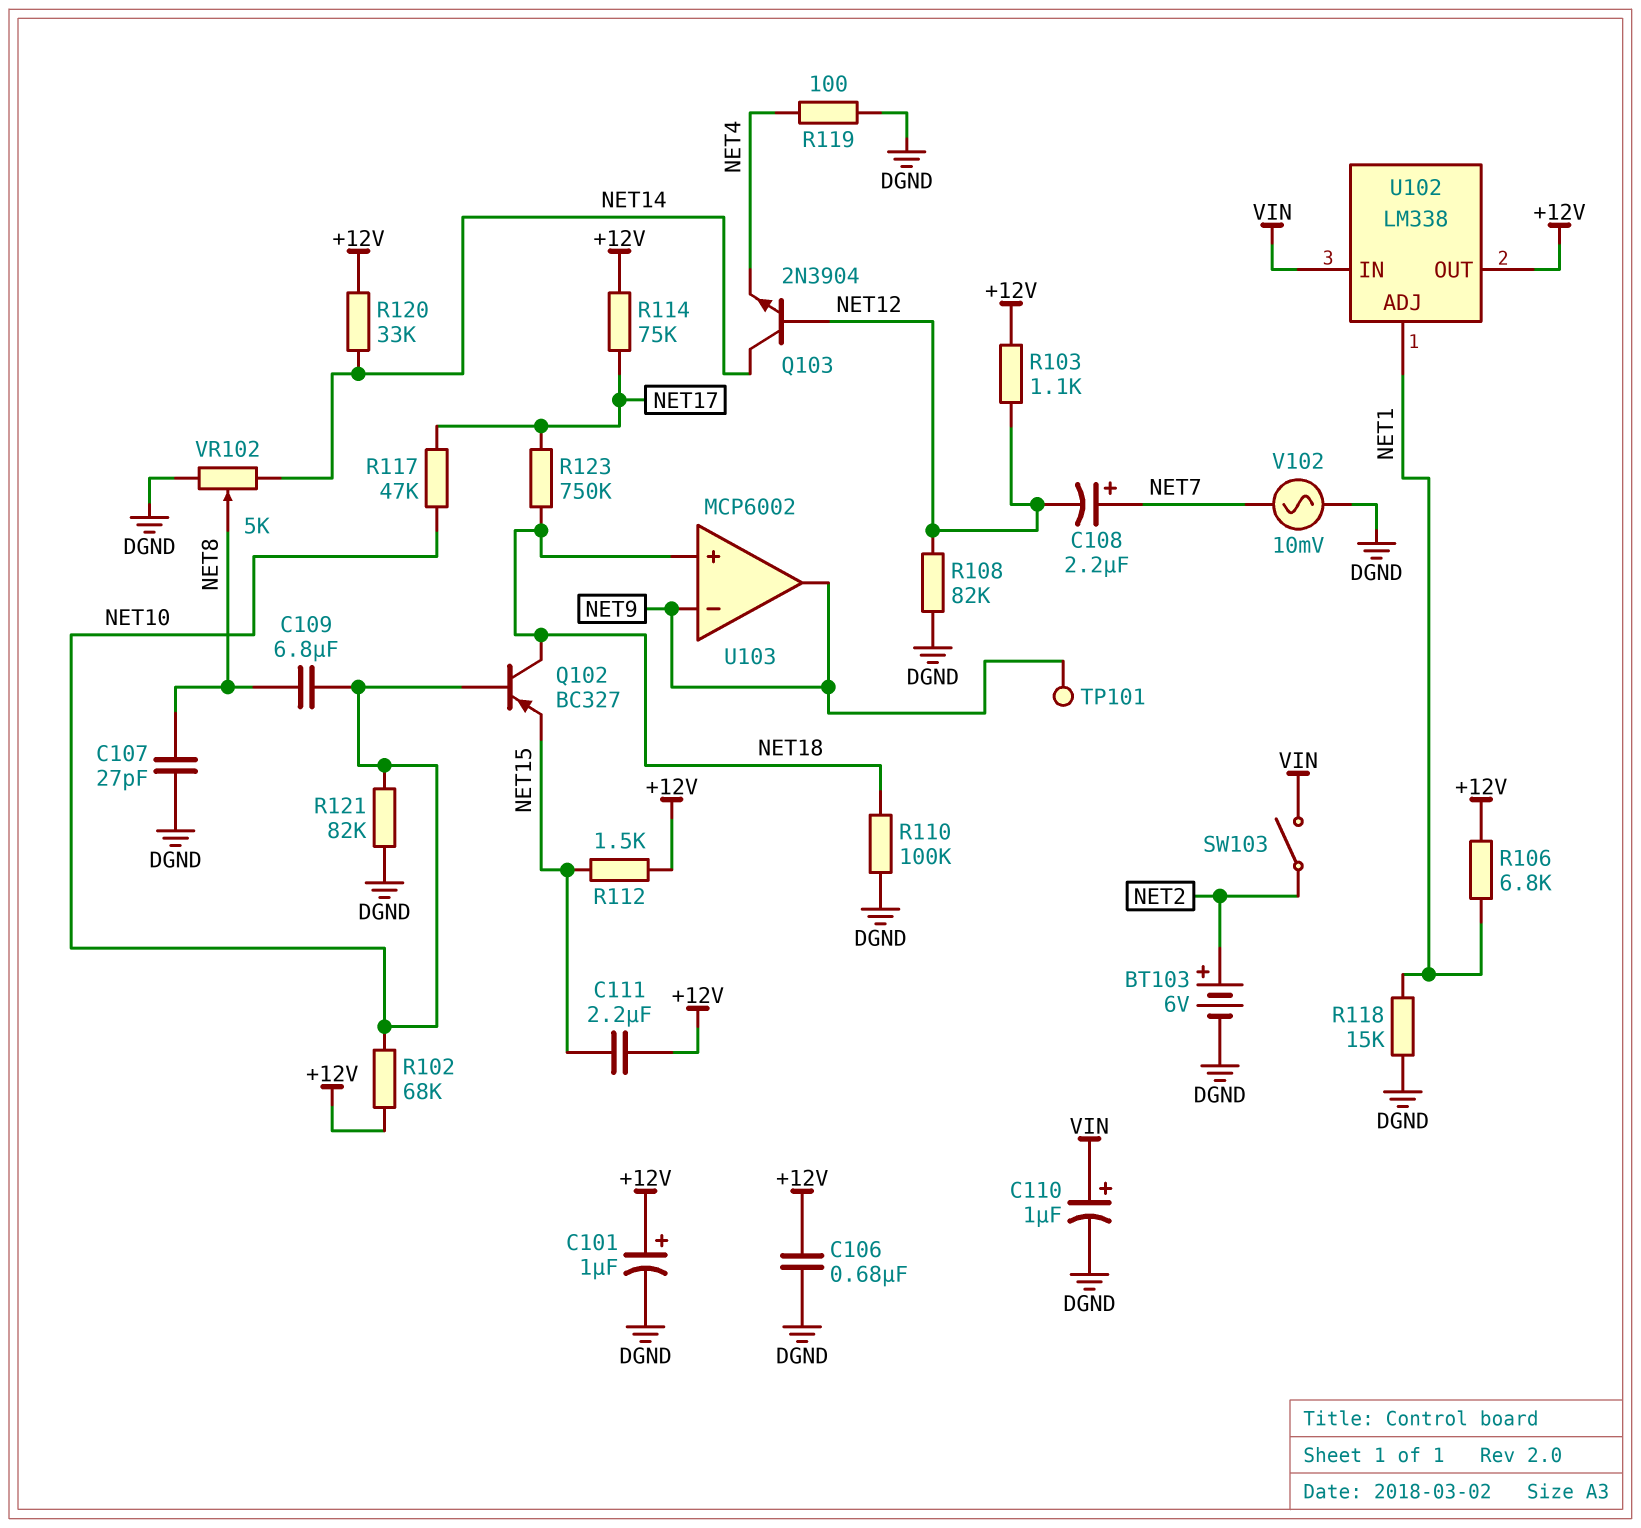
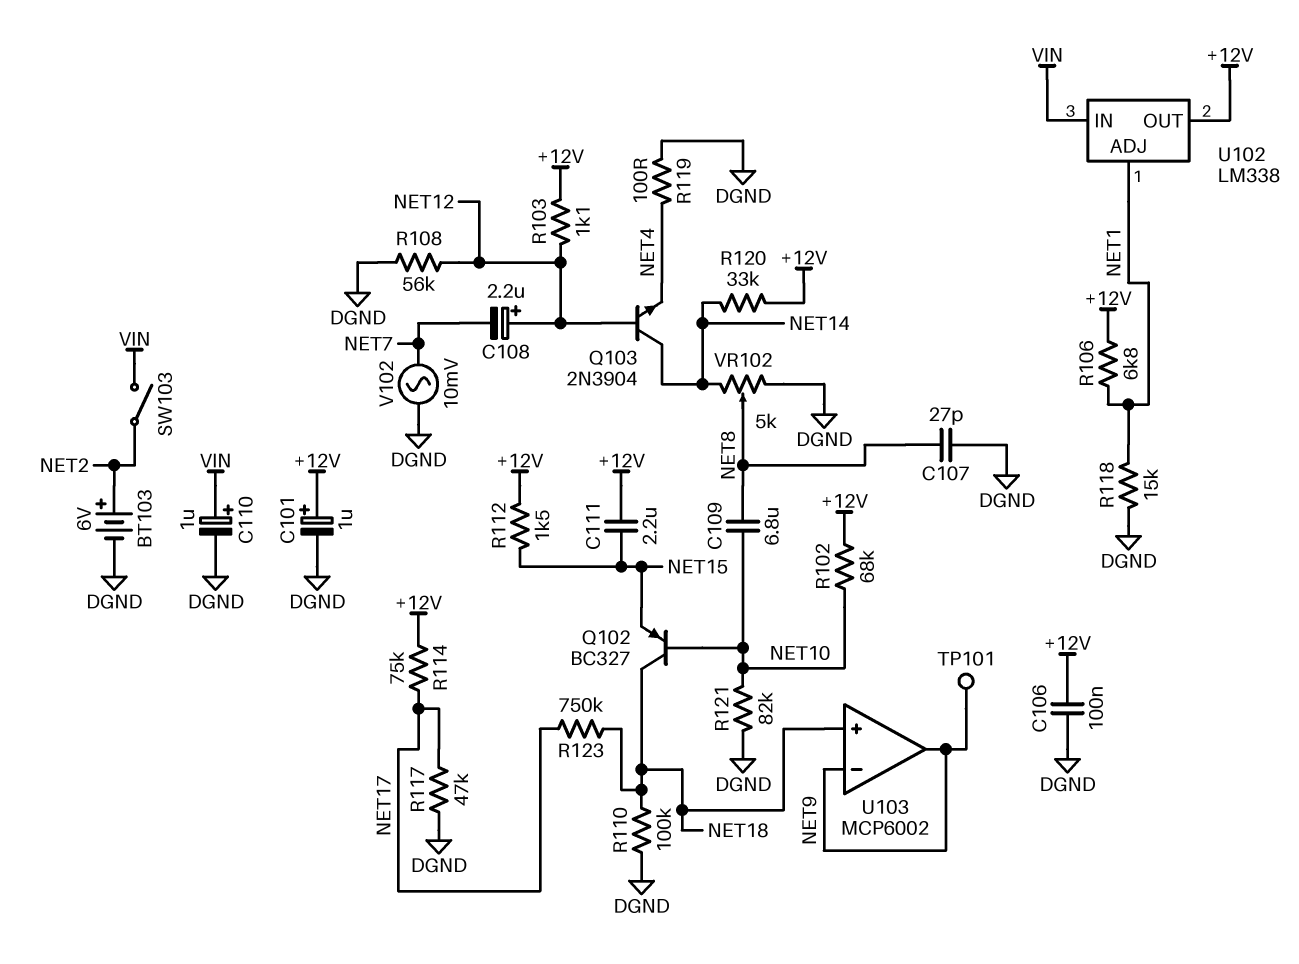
C106: 680nF (+12V, DGND) -> 100nF (+12V, DGND)
C108: 2.2uF (plus NET7, minus NET12) -> 2.2uF (plus NET12, minus NET7)
R108: 82k (DGND, NET12) -> 56k (DGND, NET12)
R117: 47k (NET10, NET17) -> 47k (DGND, NET17)

